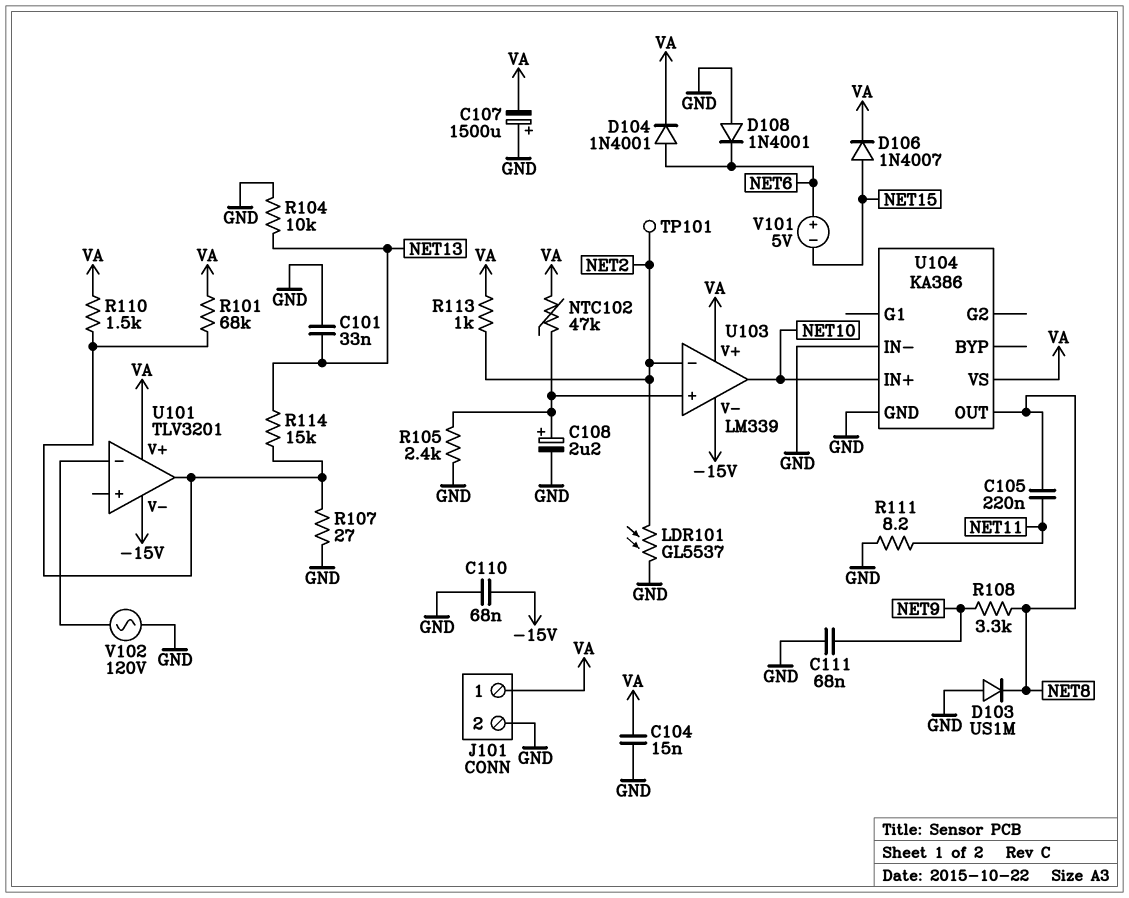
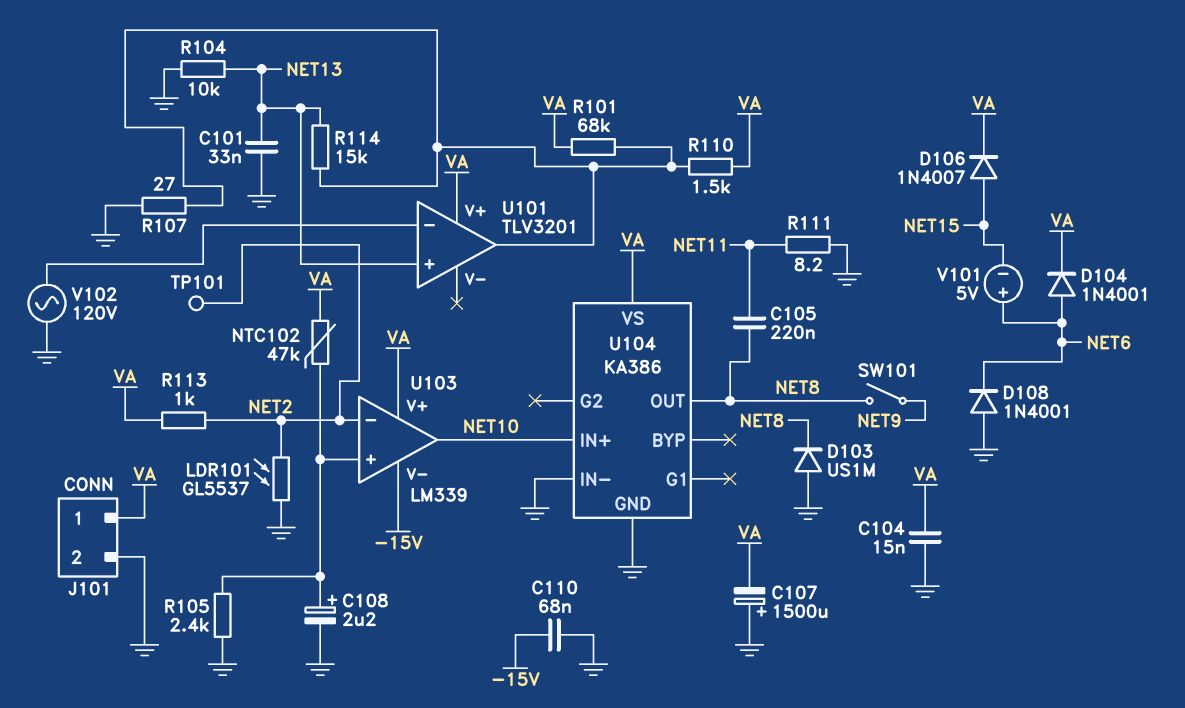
C111: 68nF (GND, NET9) -> none
R108: 3.3k (NET8, NET9) -> none
SW101: none -> switch (NET8, NET9)
U101 pin V-: -15V -> none
U101 pin in+: none -> NET13

